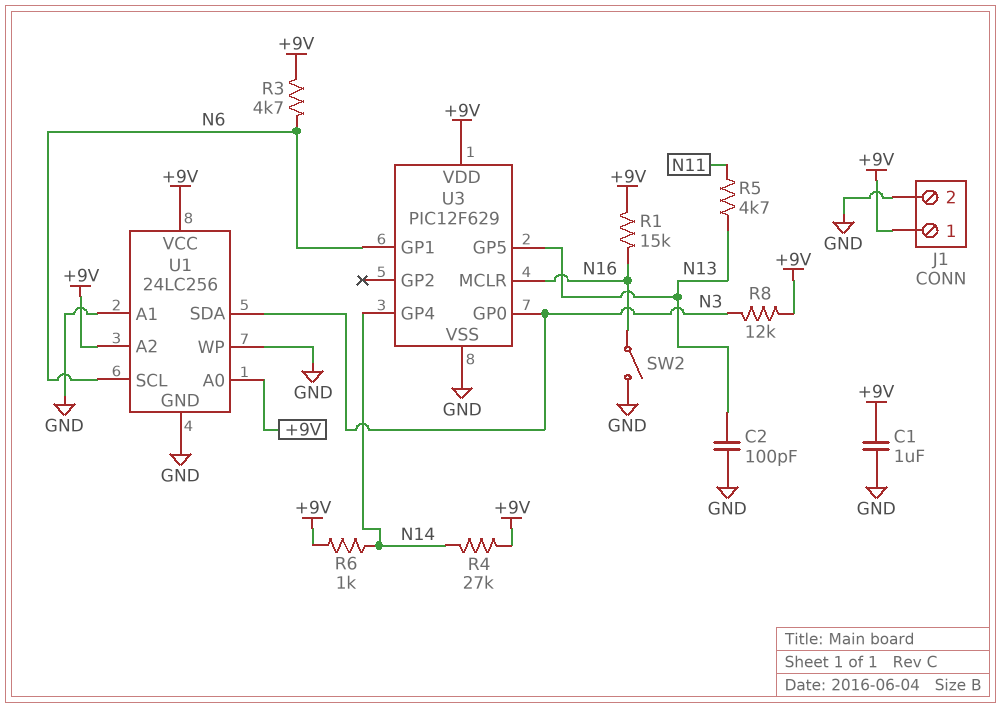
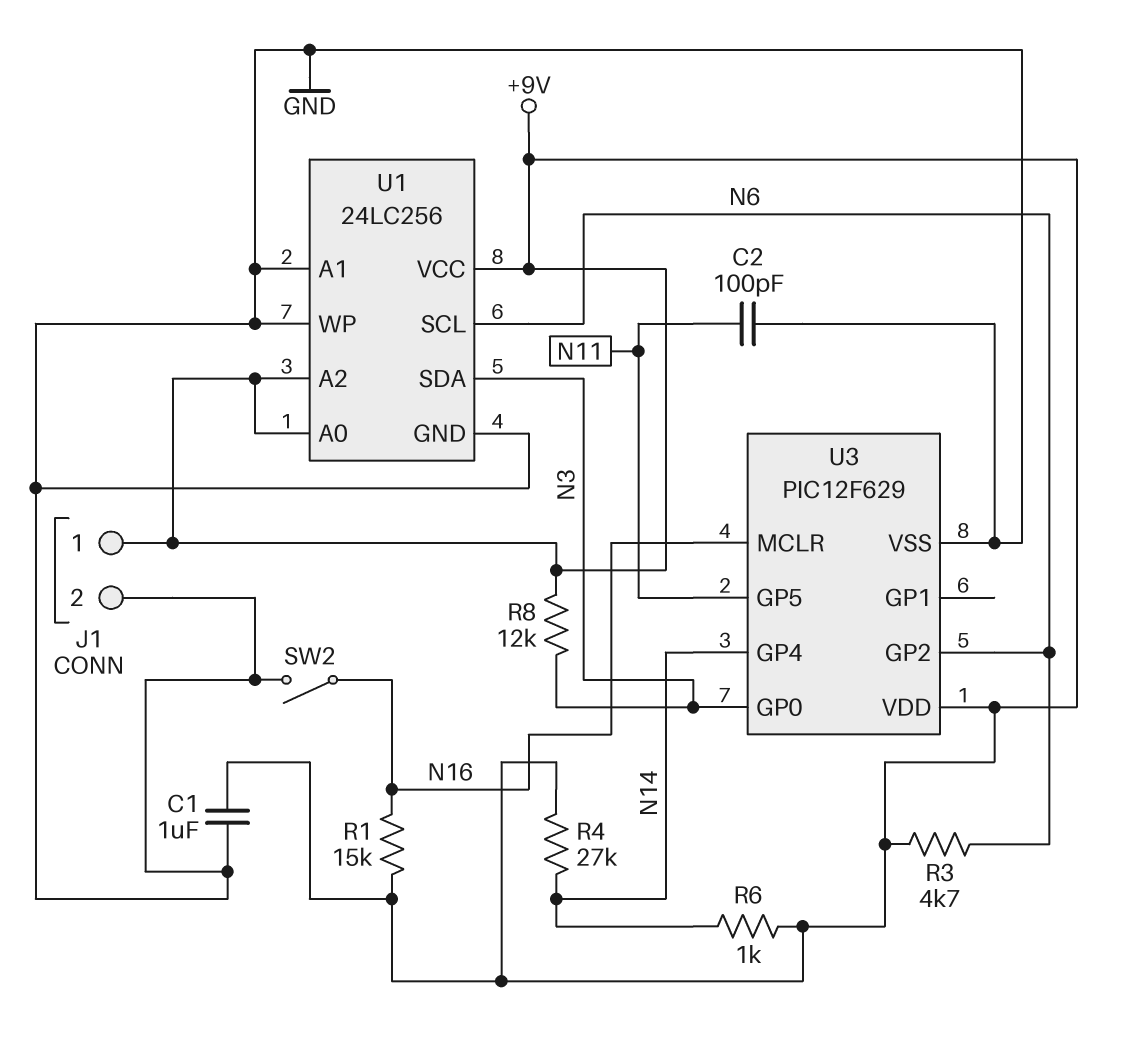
C2: 100pF (GND, N13) -> 100pF (GND, N11)
R5: 4.7k (N11, N13) -> none
U3 pin GP1: N6 -> none
U3 pin GP2: none -> N6
U3 pin GP5: N13 -> N11

